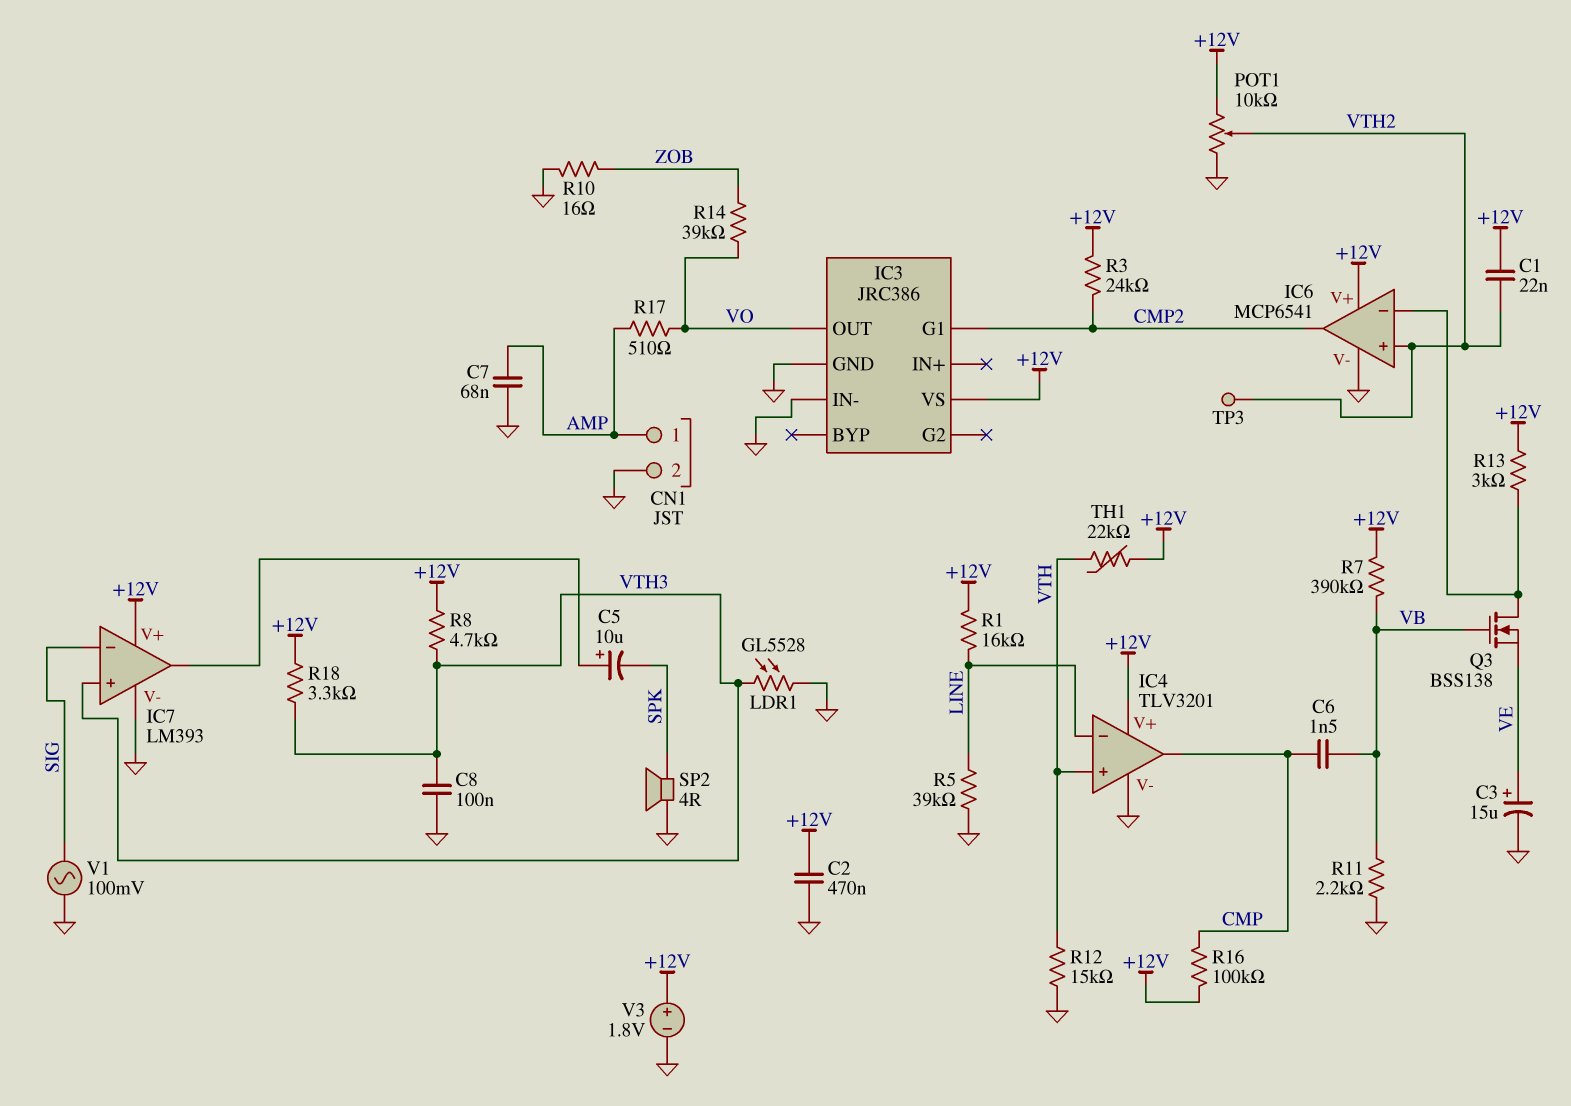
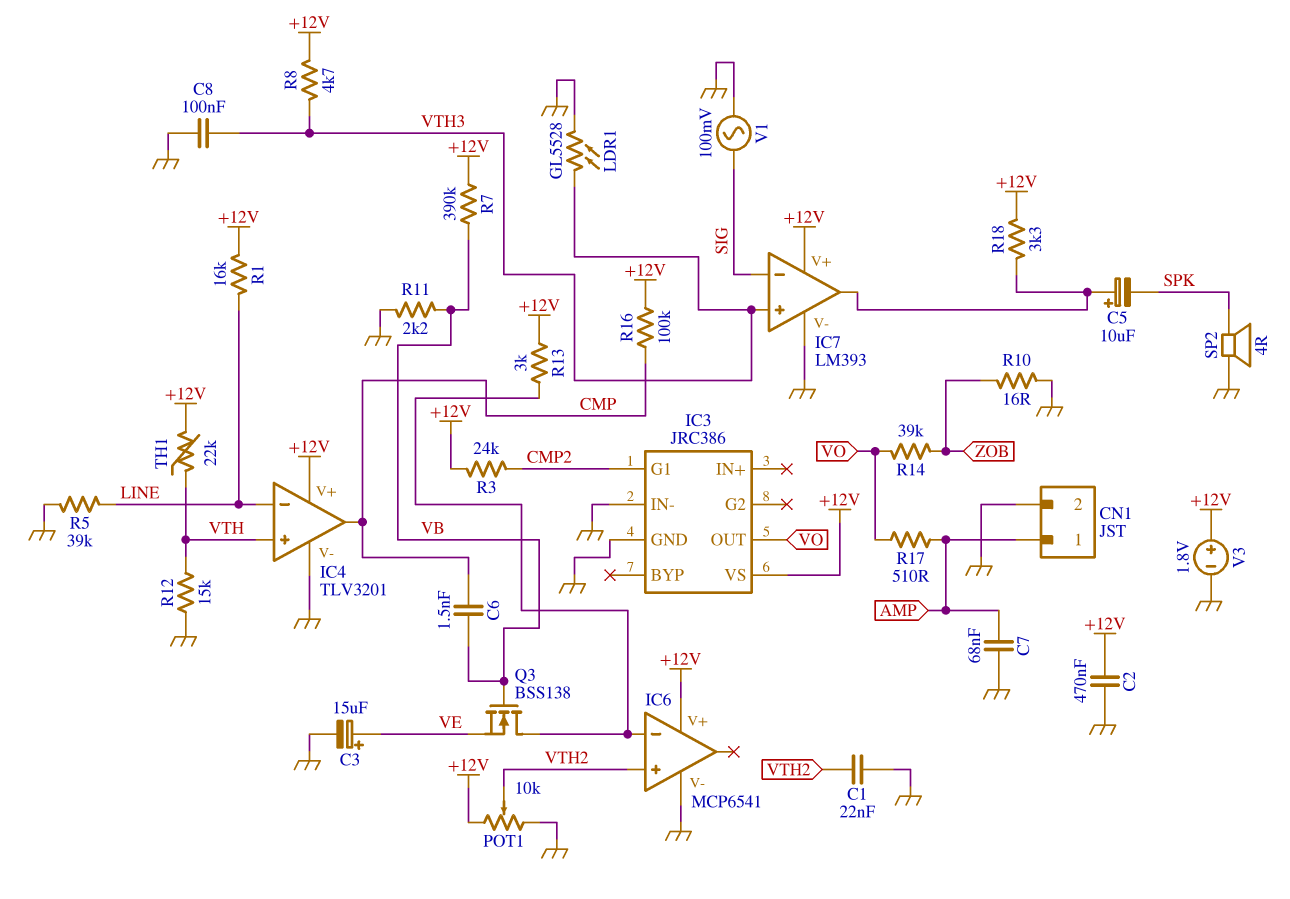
C1: 22nF (+12V, VTH2) -> 22nF (GND, VTH2)
IC6 pin out: CMP2 -> none
R18: 3.3k (+12V, VTH3) -> 3.3k (+12V, IC7/out)
TP3: test point (VTH2) -> none

